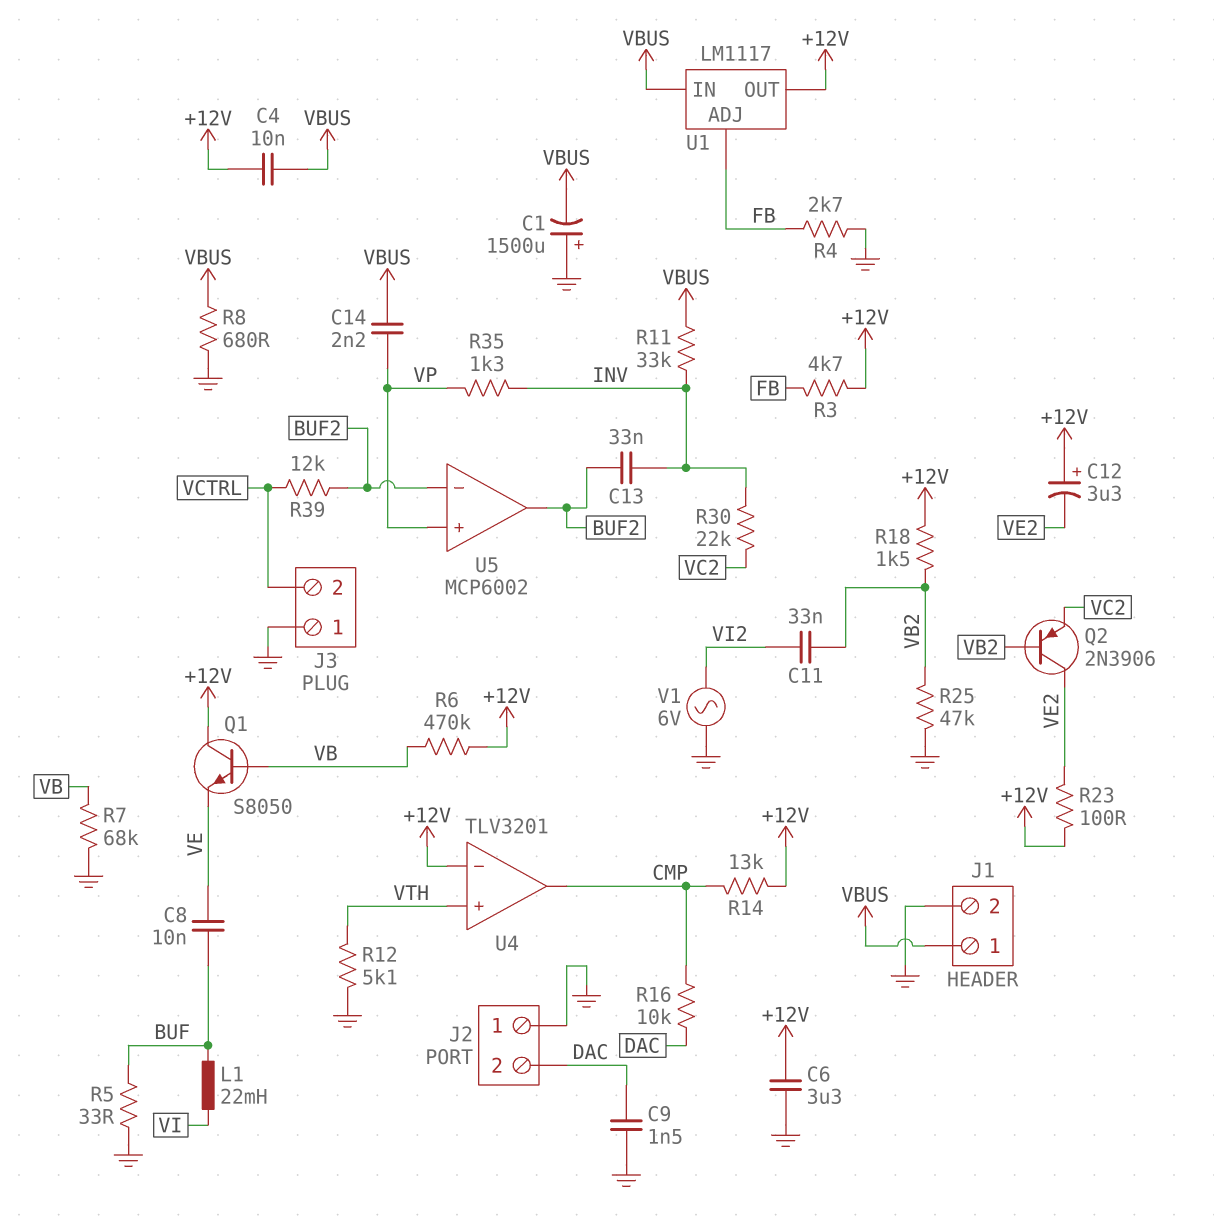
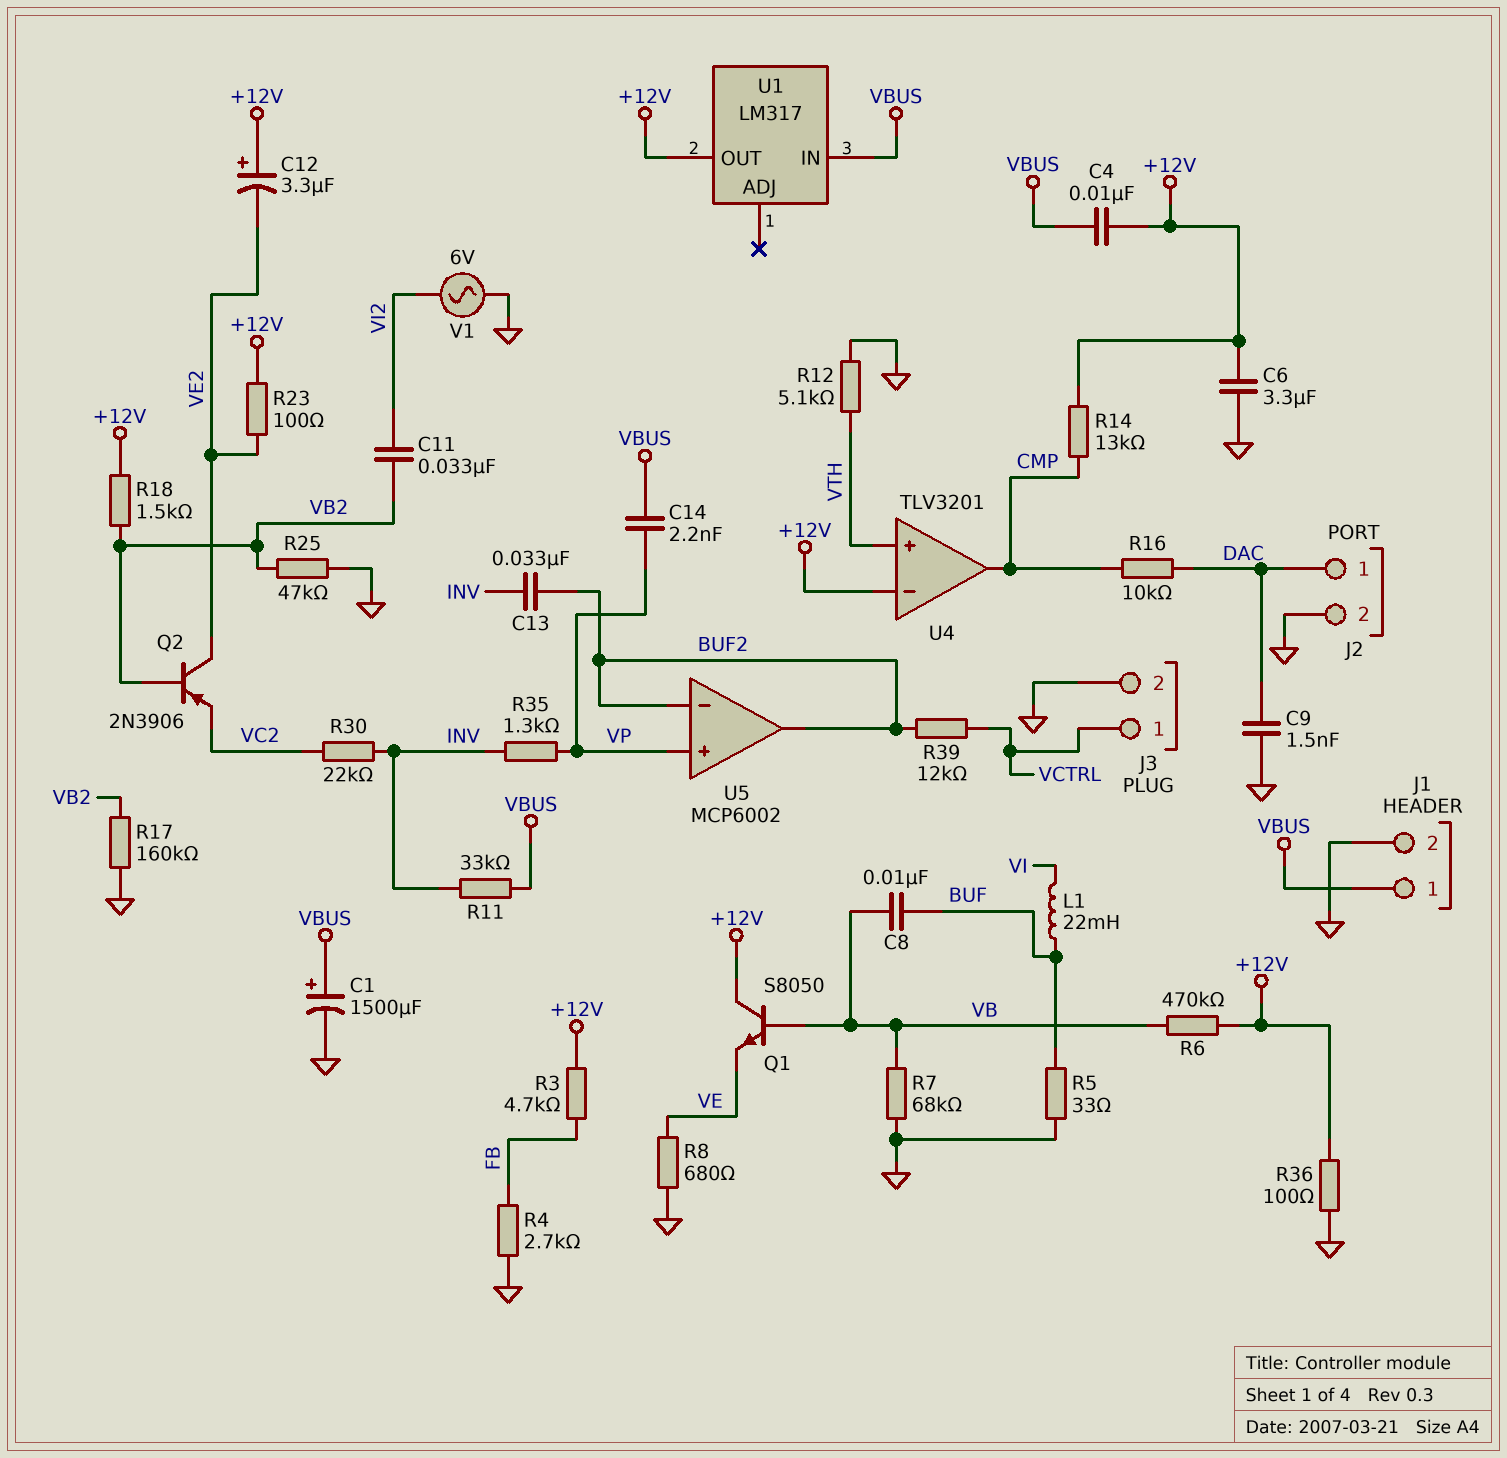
C1: 1500uF (plus GND, minus VBUS) -> 1500uF (plus VBUS, minus GND)
C8: 10nF (BUF, VE) -> 10nF (BUF, VB)
J2 pin 1: GND -> DAC
J2 pin 2: DAC -> GND
J3 pin 1: GND -> VCTRL
J3 pin 2: VCTRL -> GND
R8: 680 (GND, VBUS) -> 680 (GND, VE)
R17: none -> 160k (GND, VB2)
R36: none -> 100 (+12V, GND)
U1: LM1117 -> LM317
U1 pin ADJ: FB -> none

